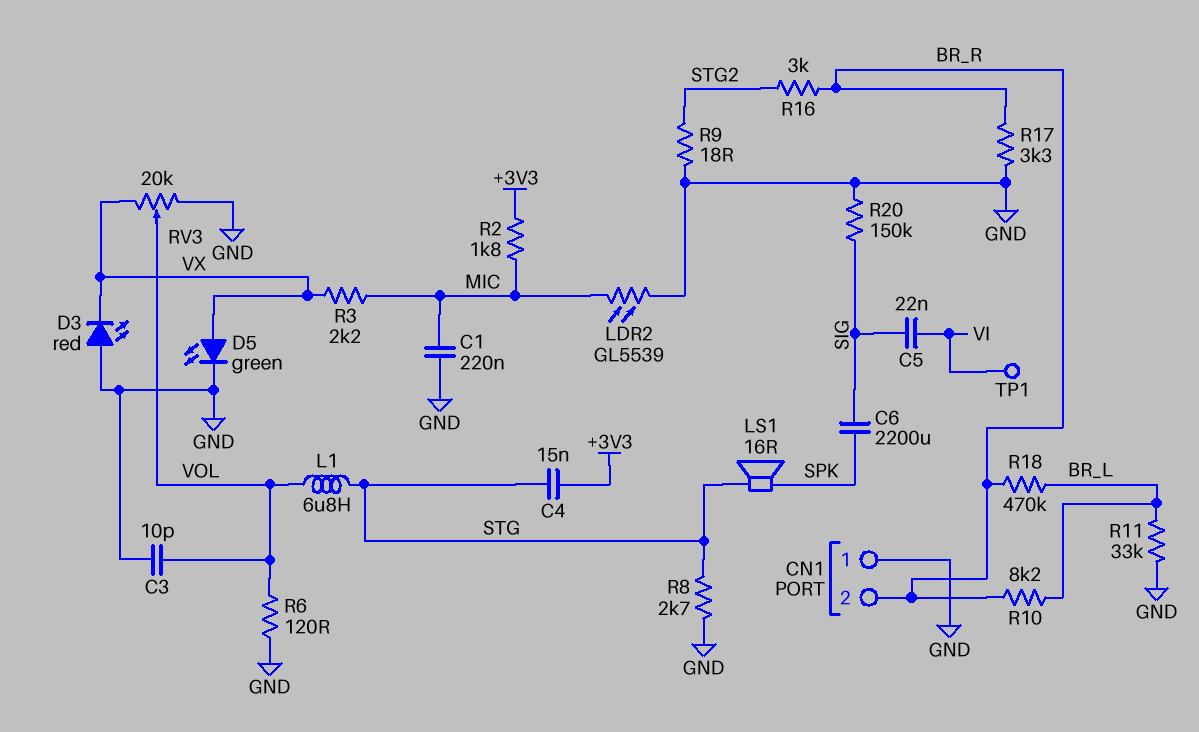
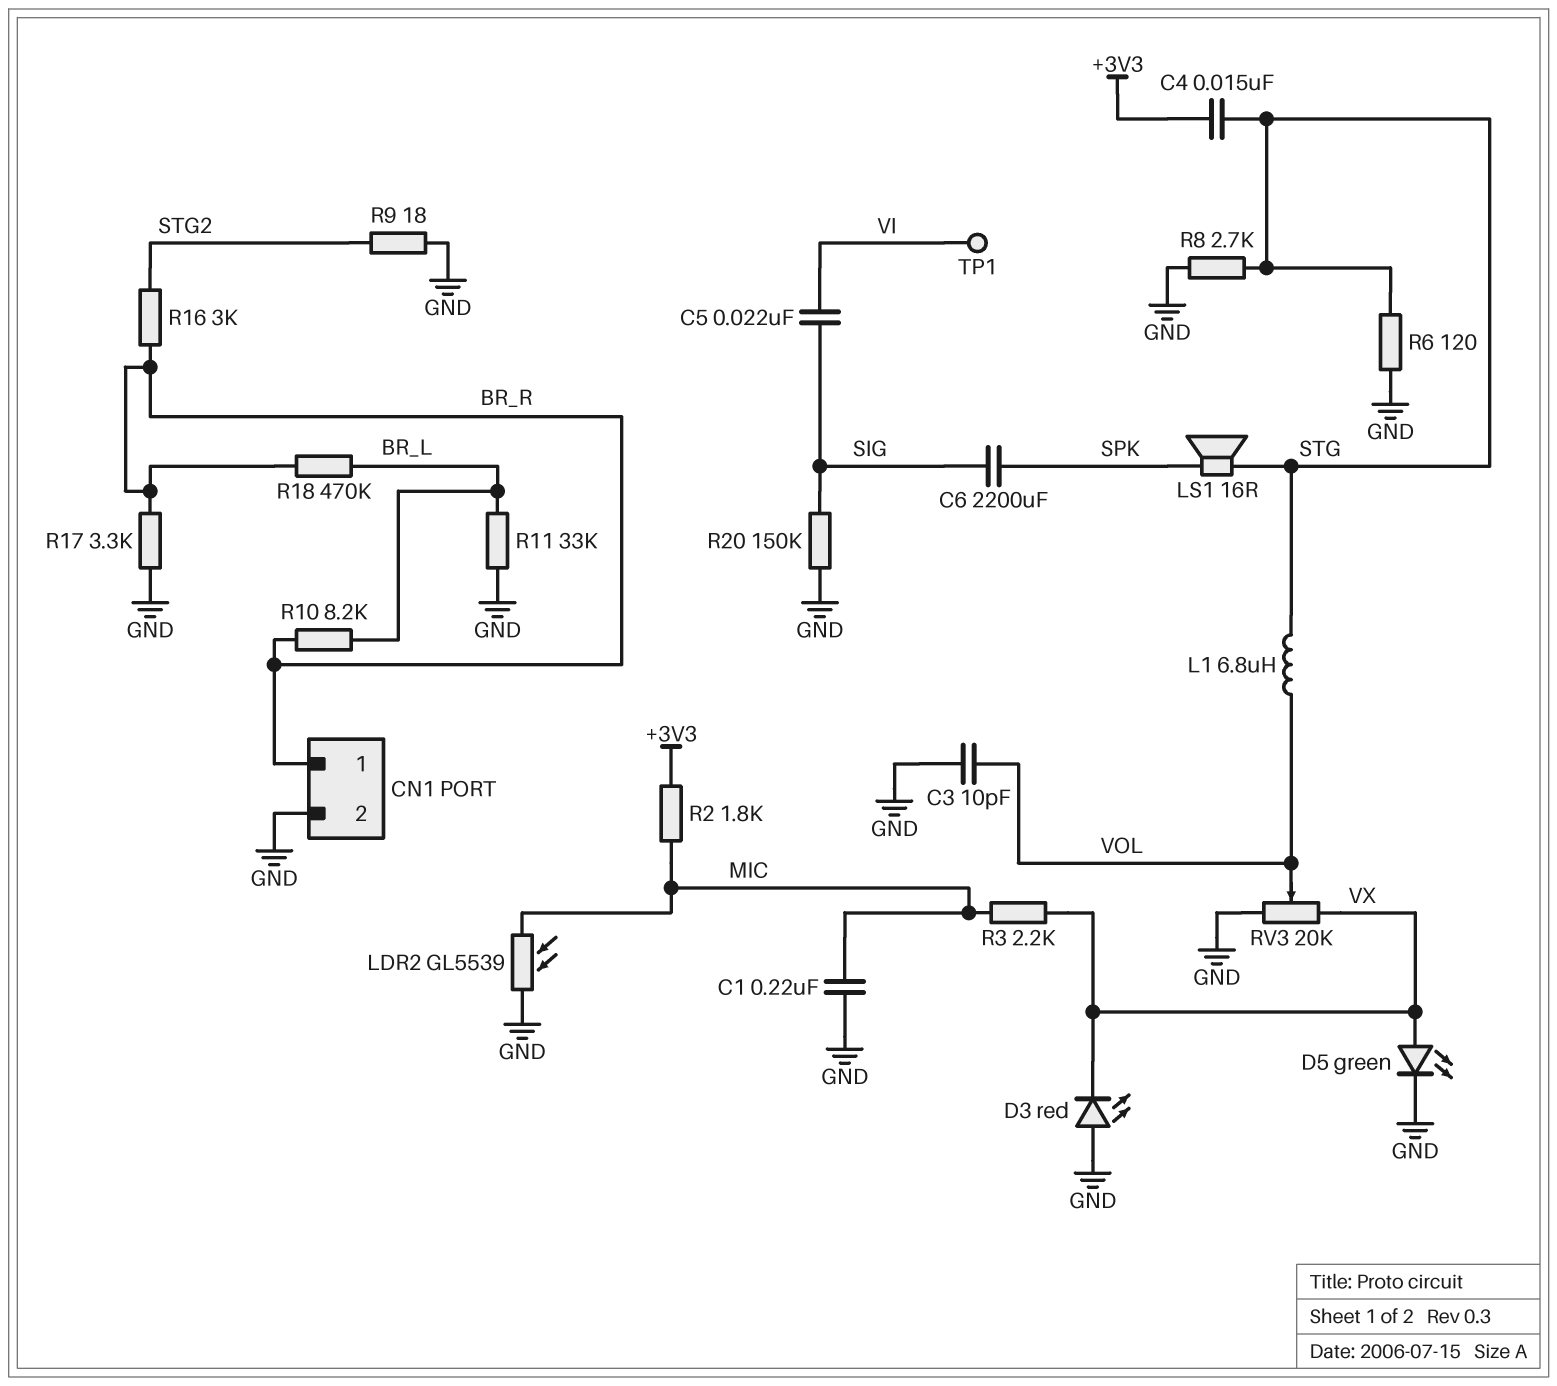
CN1 pin 1: GND -> BR_R
CN1 pin 2: BR_R -> GND
R6: 120 (GND, VOL) -> 120 (GND, STG)

